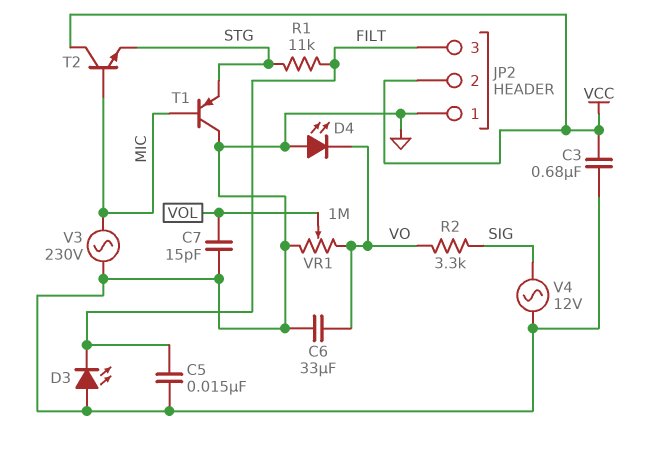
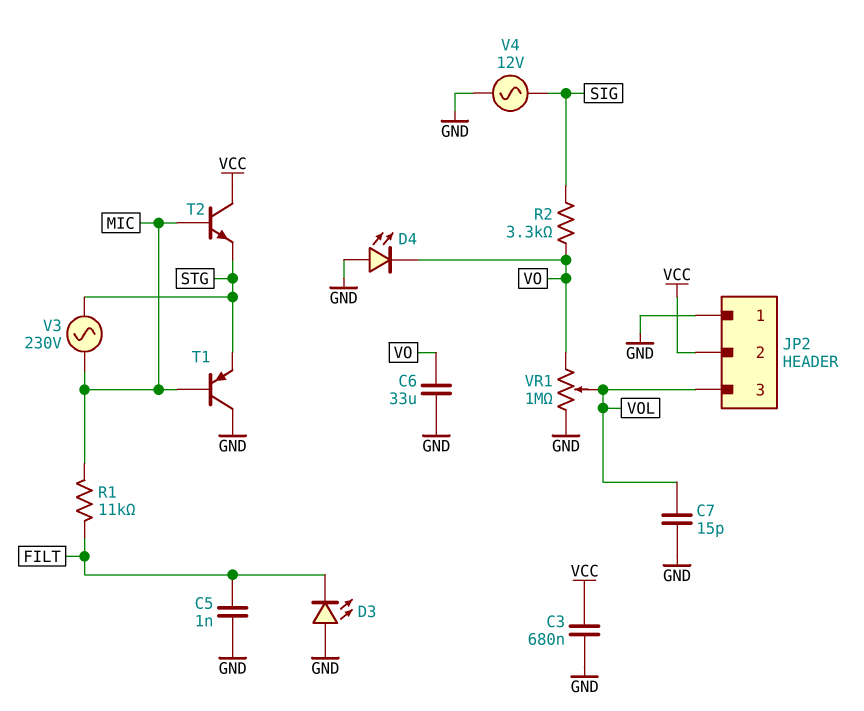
C5: 15nF (FILT, GND) -> 1nF (FILT, GND)
JP2 pin 3: FILT -> VOL
R1: 11k (FILT, STG) -> 11k (FILT, MIC)
V3: AC 230V (GND, MIC) -> AC 230V (MIC, STG)

